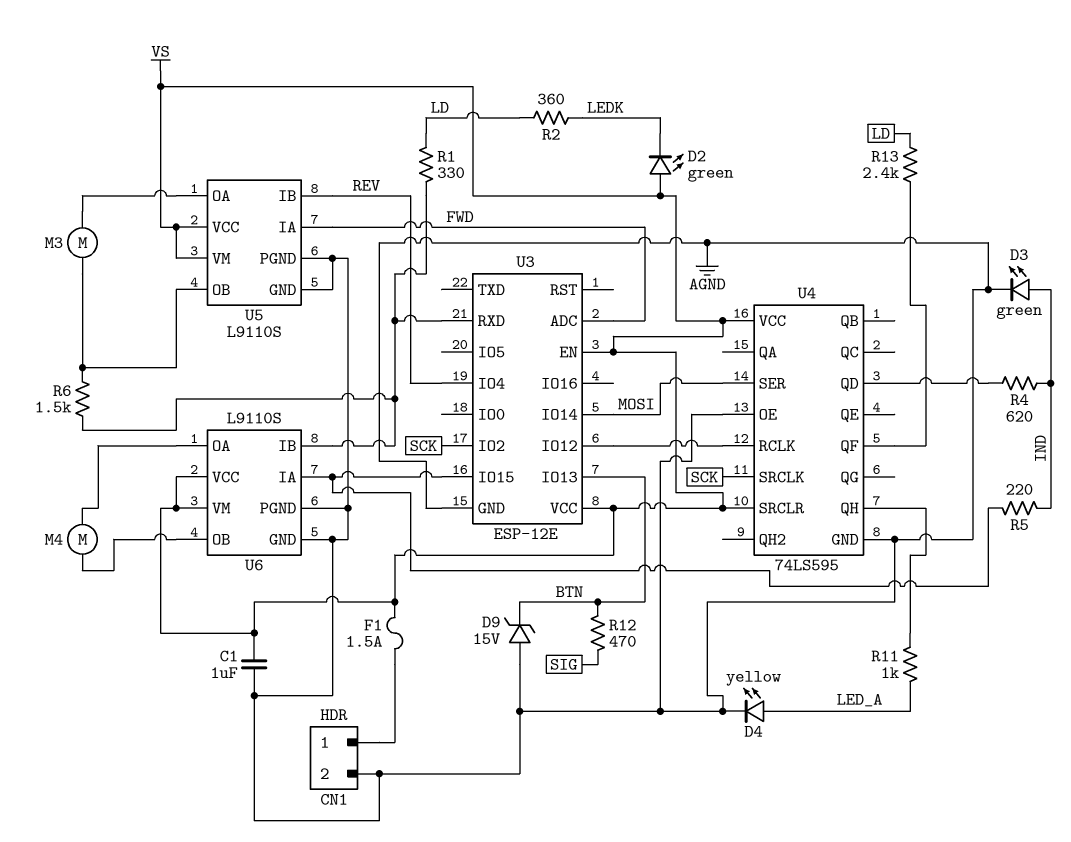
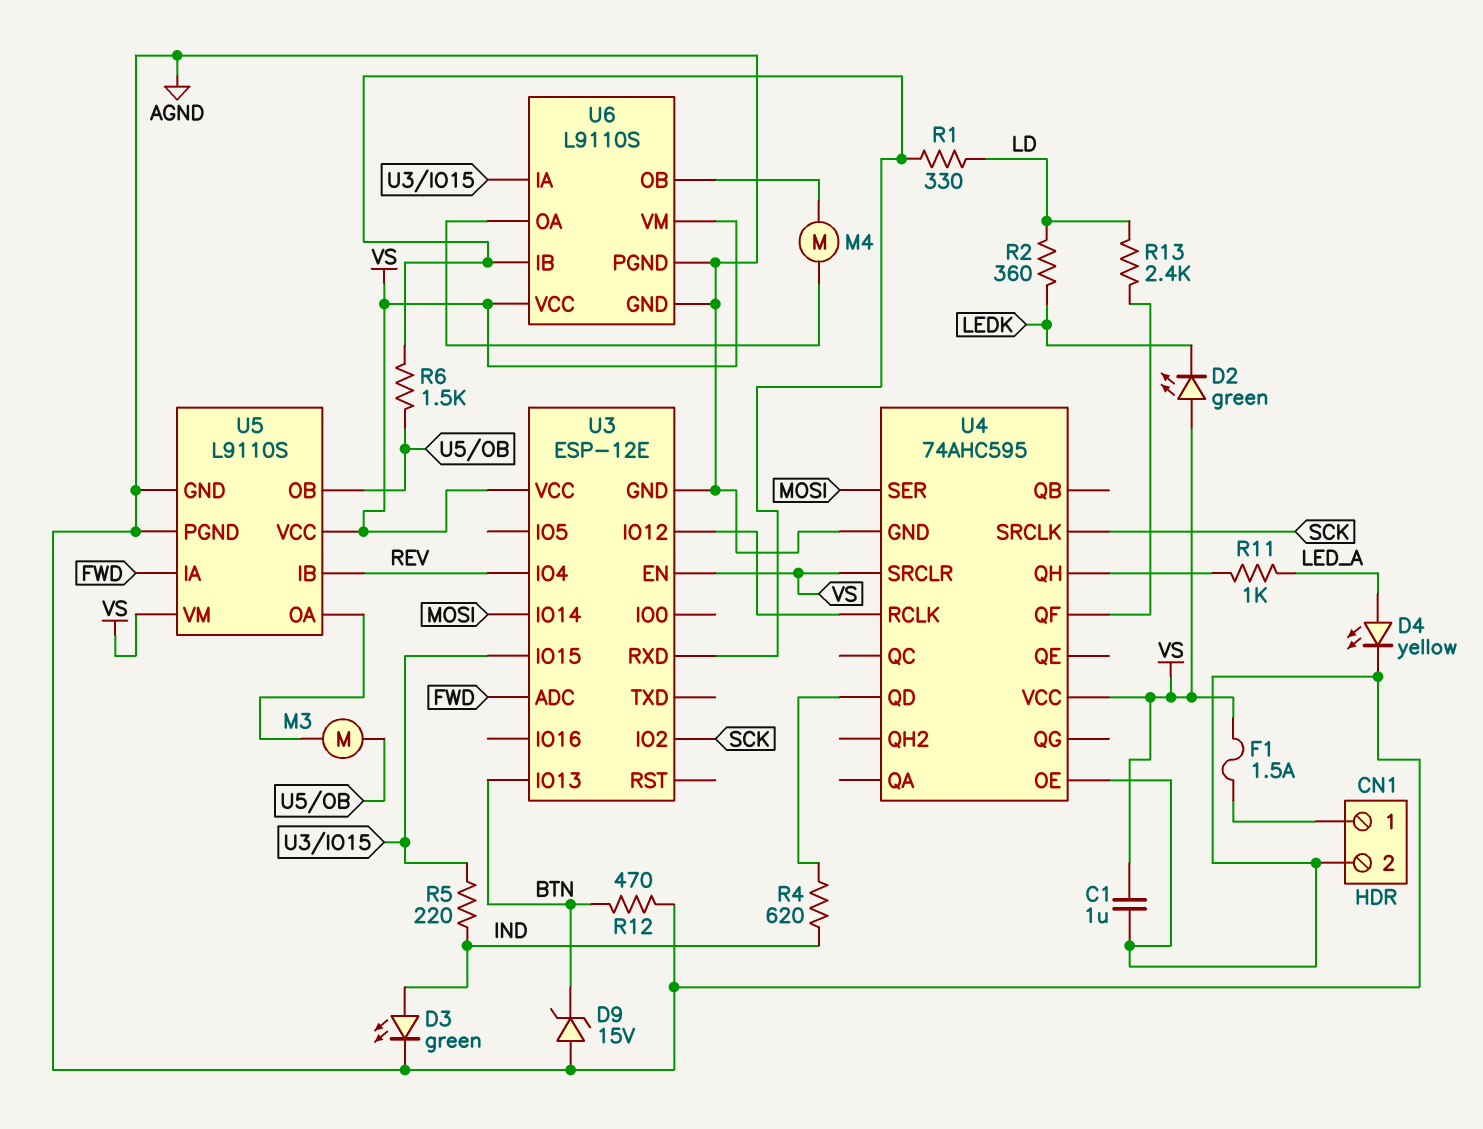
R12: 470 (BTN, SIG) -> 470 (AGND, BTN)
U4: 74LS595 -> 74AHC595

